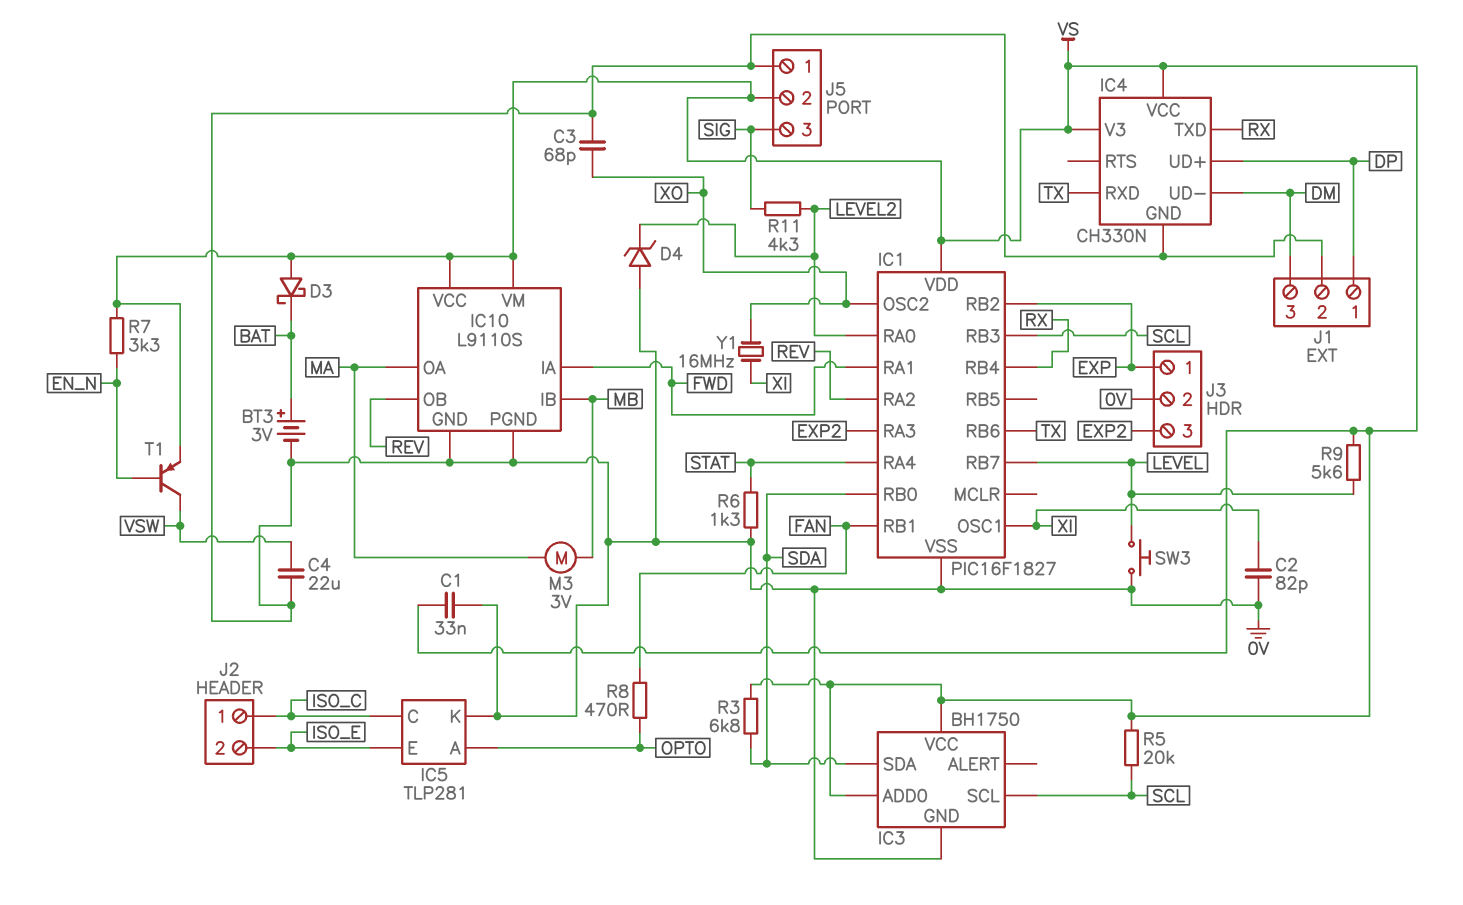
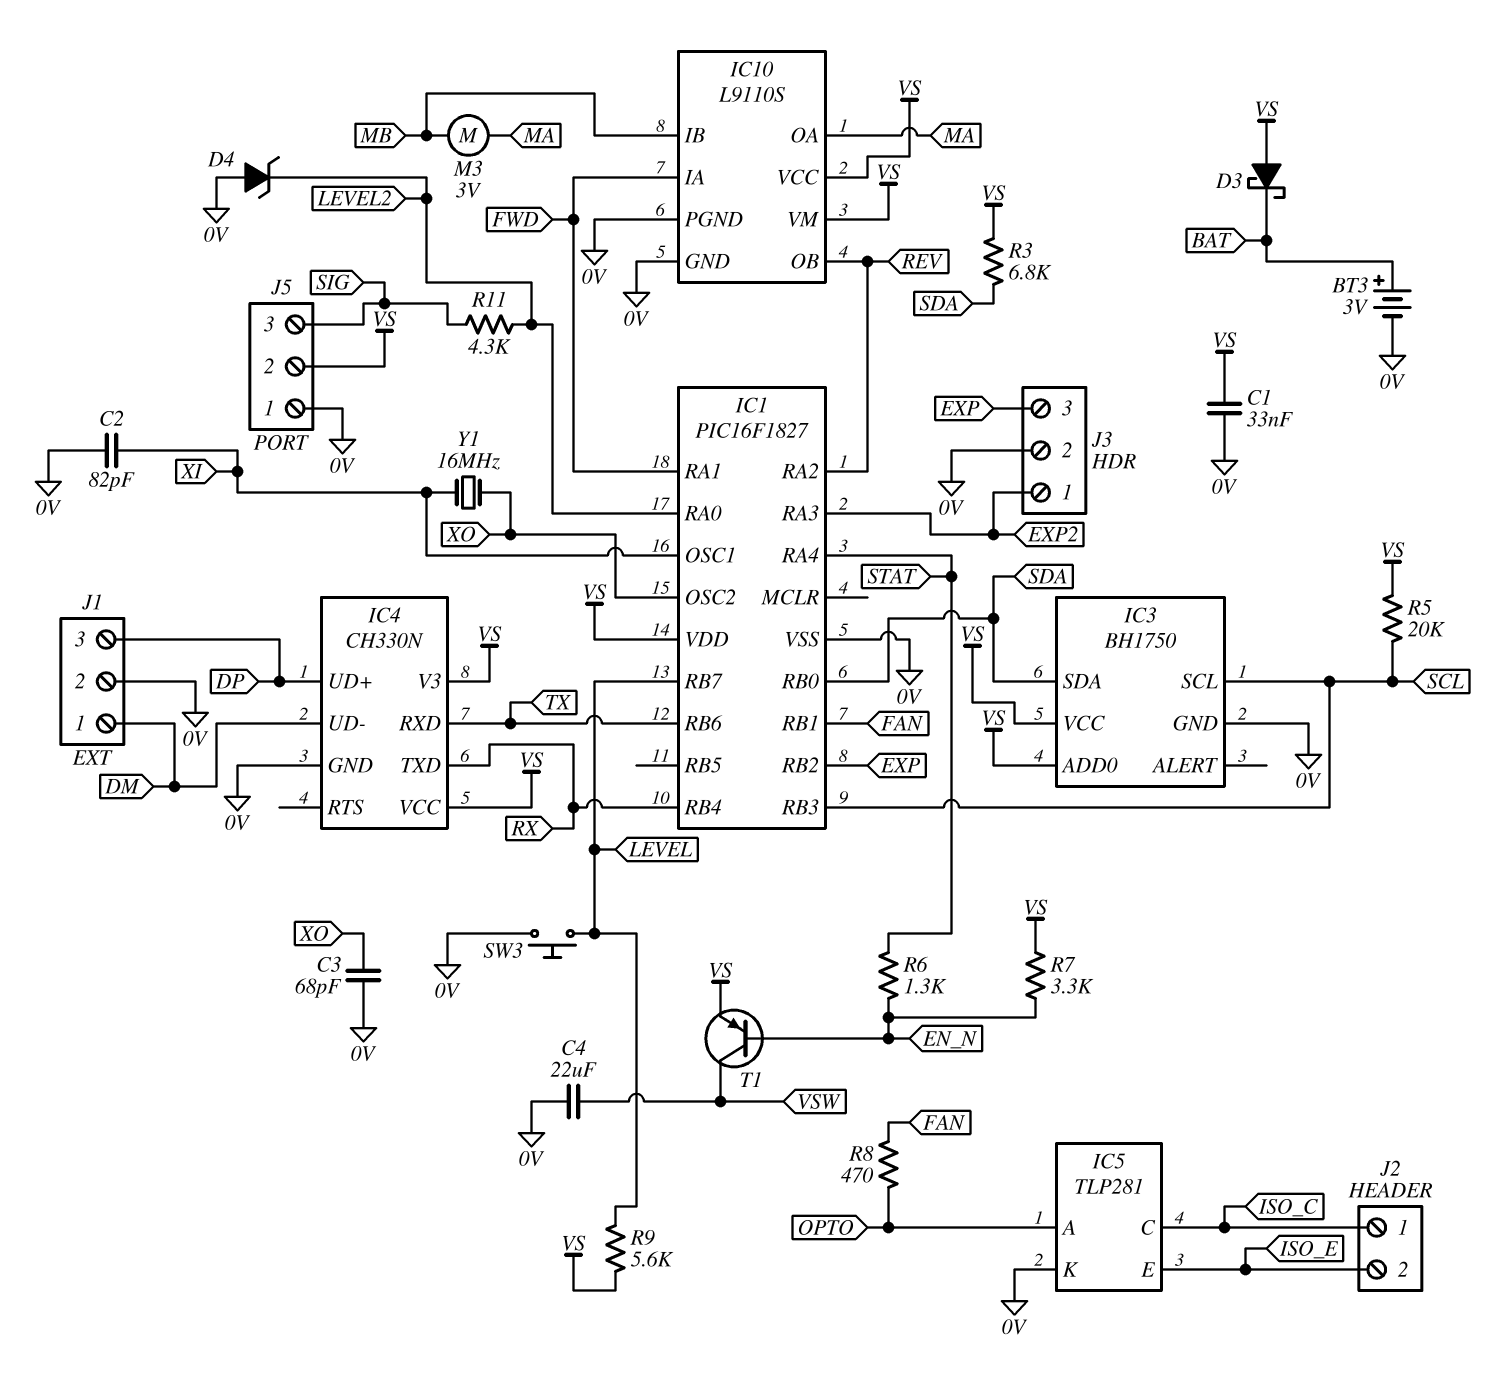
J1 pin 1: DP -> DM
J1 pin 3: DM -> DP
J3 pin 1: EXP -> EXP2
J3 pin 3: EXP2 -> EXP
R6: 1.3k (0V, STAT) -> 1.3k (EN_N, STAT)

